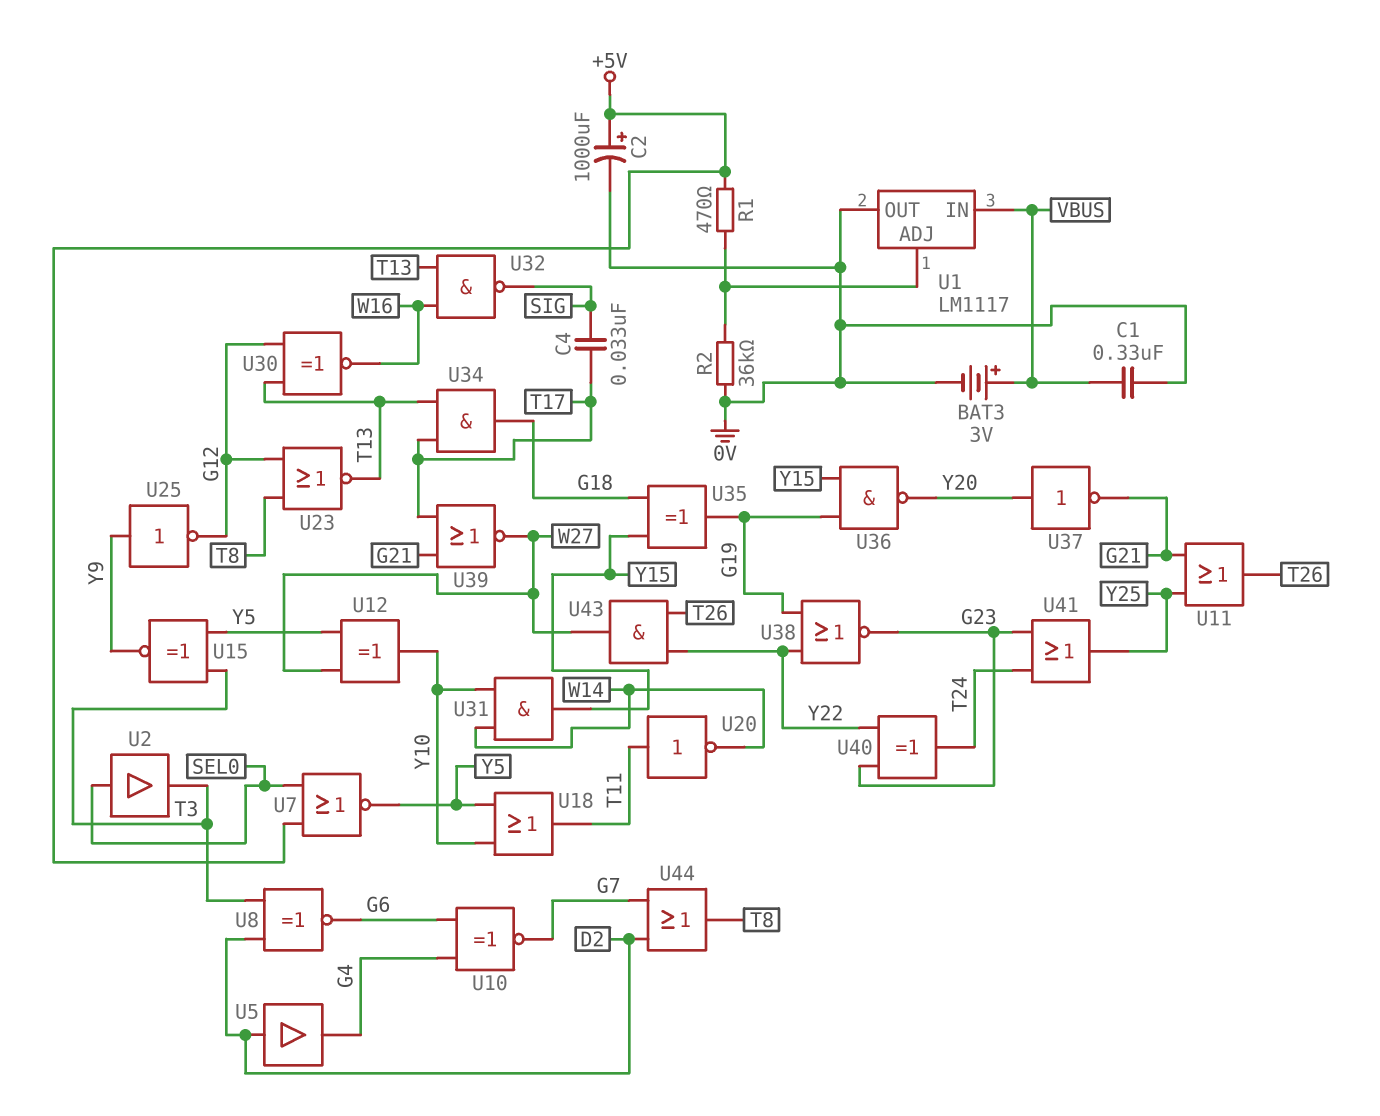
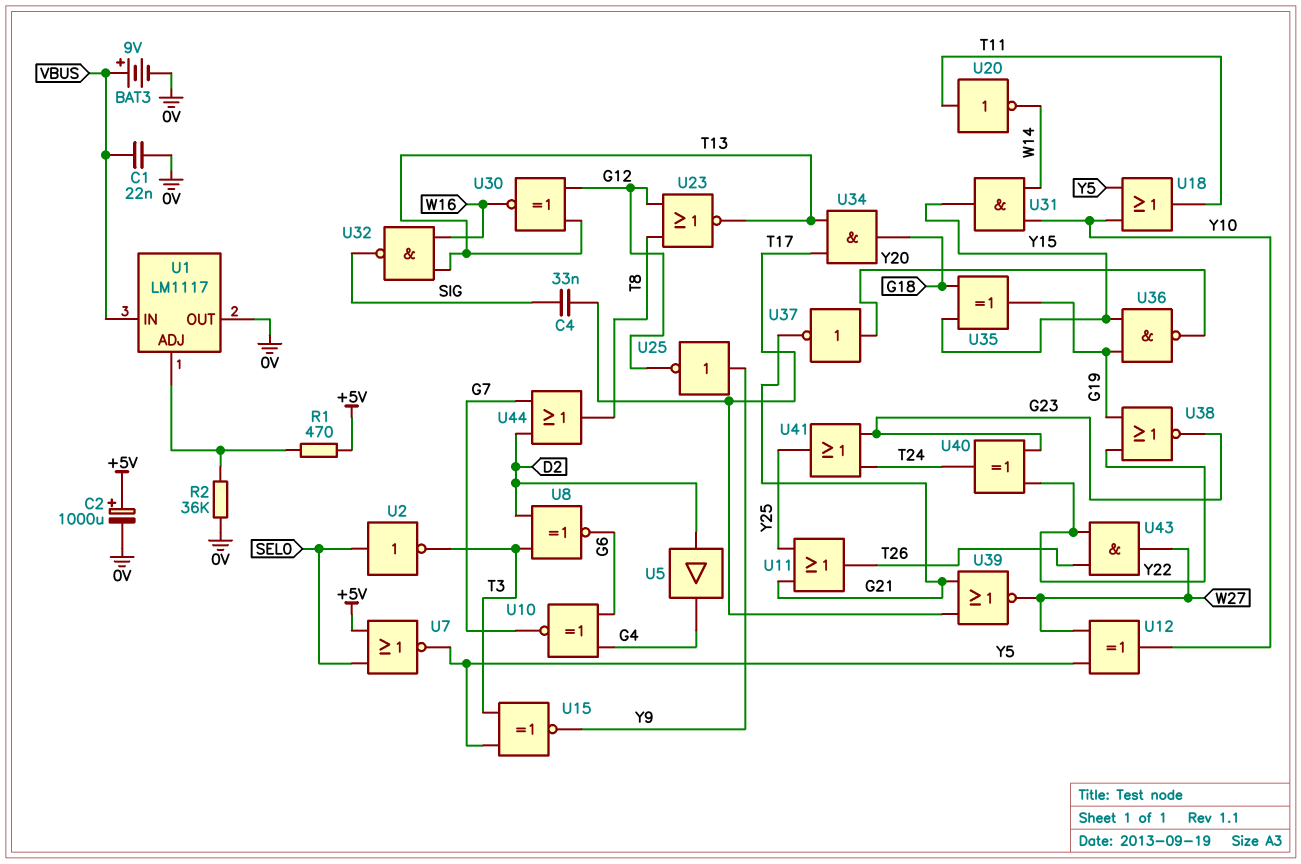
BAT3: 3V (plus VBUS, minus 0V) -> 9V (plus VBUS, minus 0V)
C1: 330nF (0V, VBUS) -> 22nF (0V, VBUS)
U2: buffer (in SEL0, out T3) -> NOT (in SEL0, out T3)

